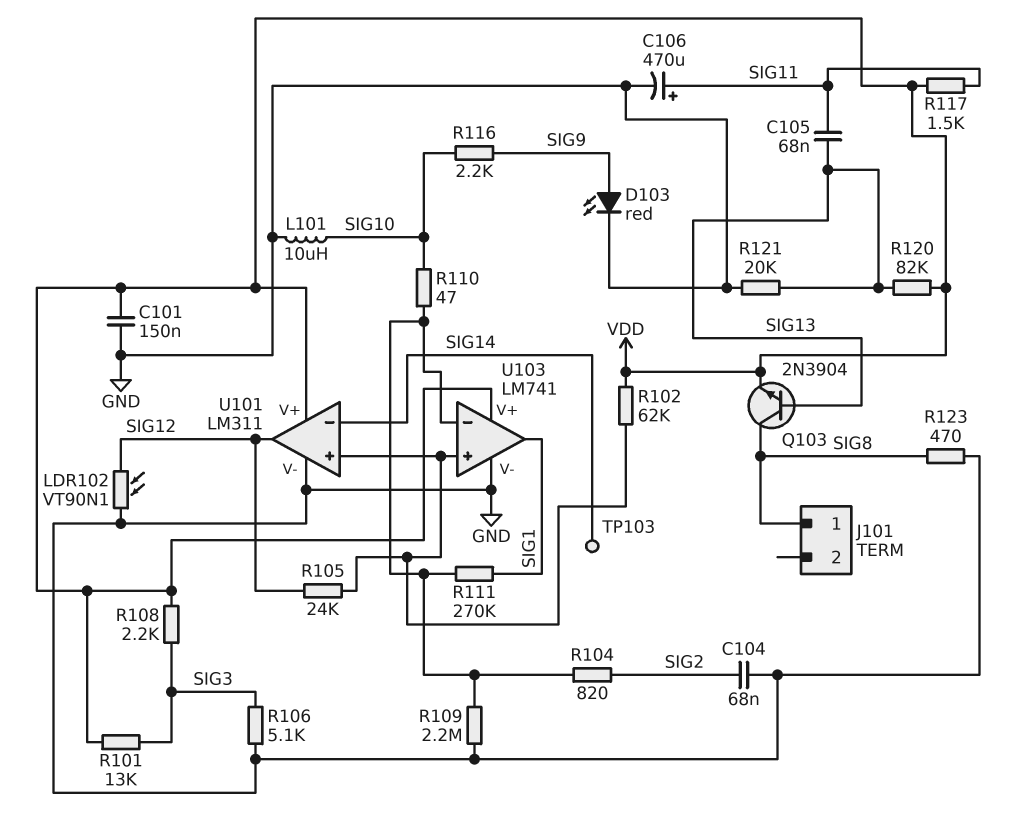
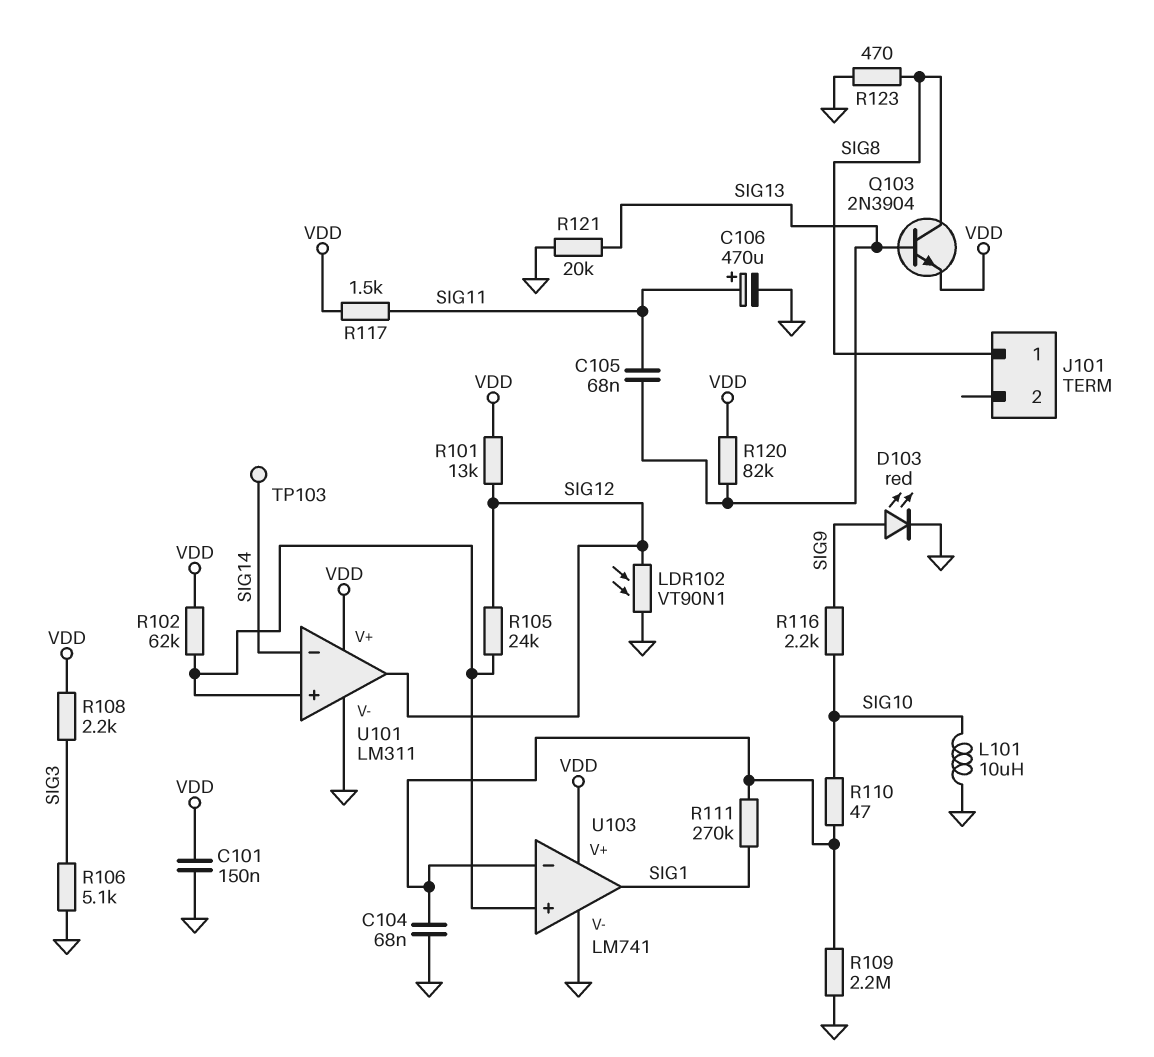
C104: 68nF (GND, SIG2) -> 68nF (GND, U103/in-)
R101: 13k (SIG3, VDD) -> 13k (SIG12, VDD)
R104: 820 (SIG2, U103/in-) -> none

